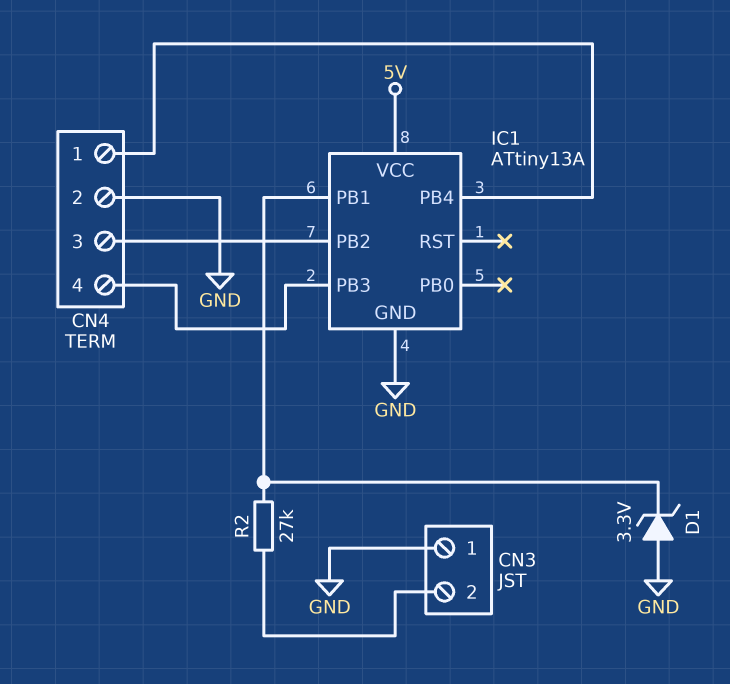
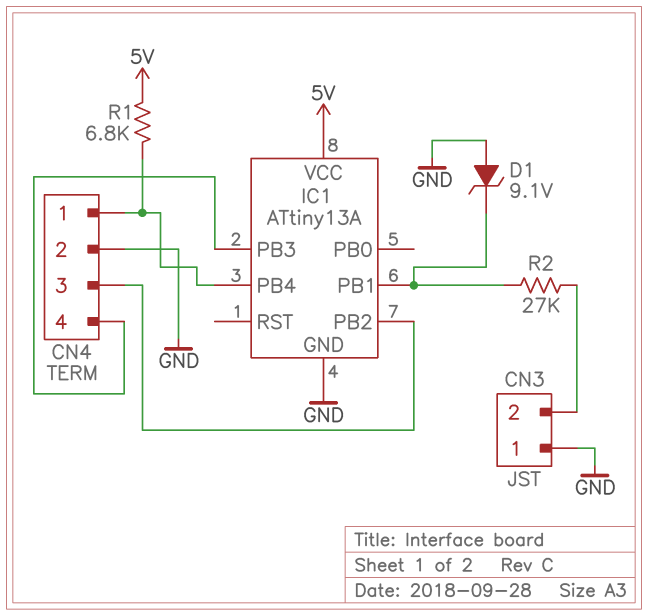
D1: zener 3.3V (A GND, K IC1/PB1) -> zener 9.1V (A GND, K IC1/PB1)
R1: none -> 6.8k (5V, CN4/1)

